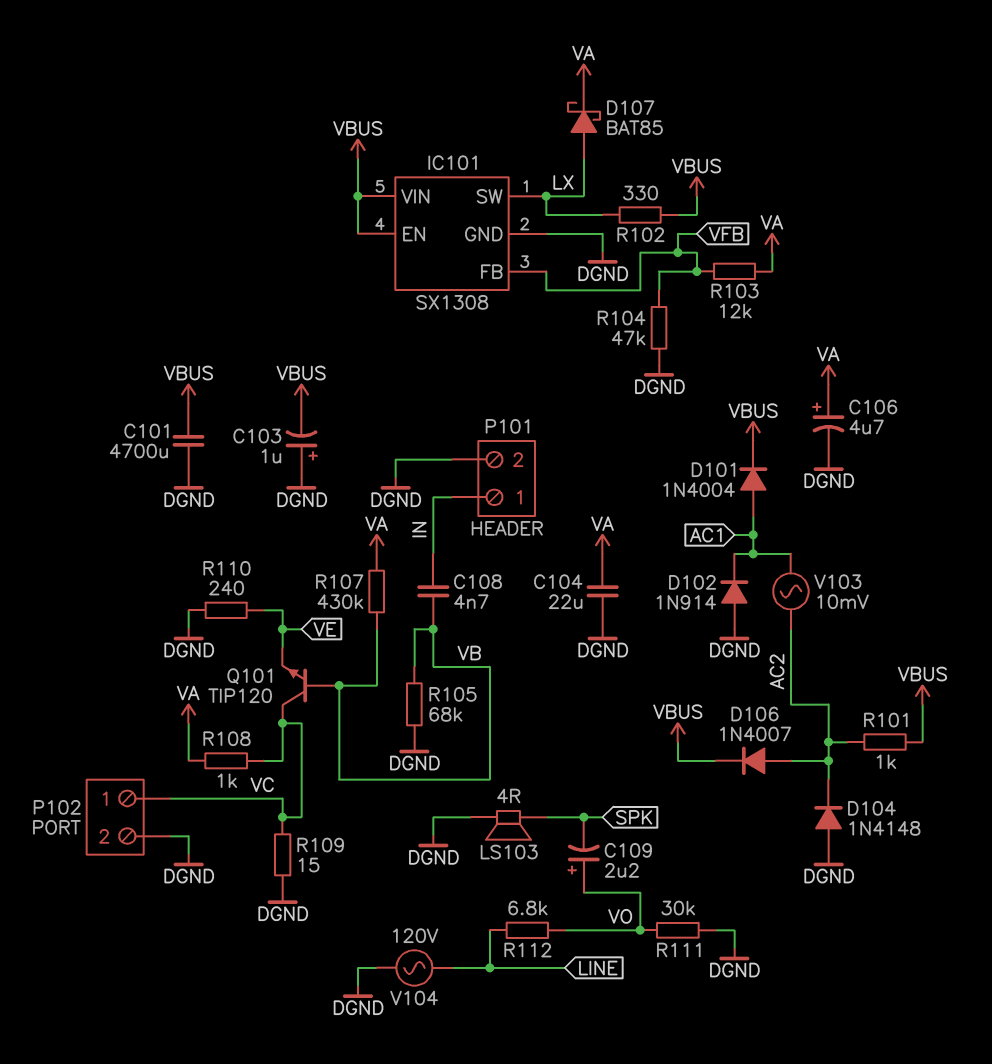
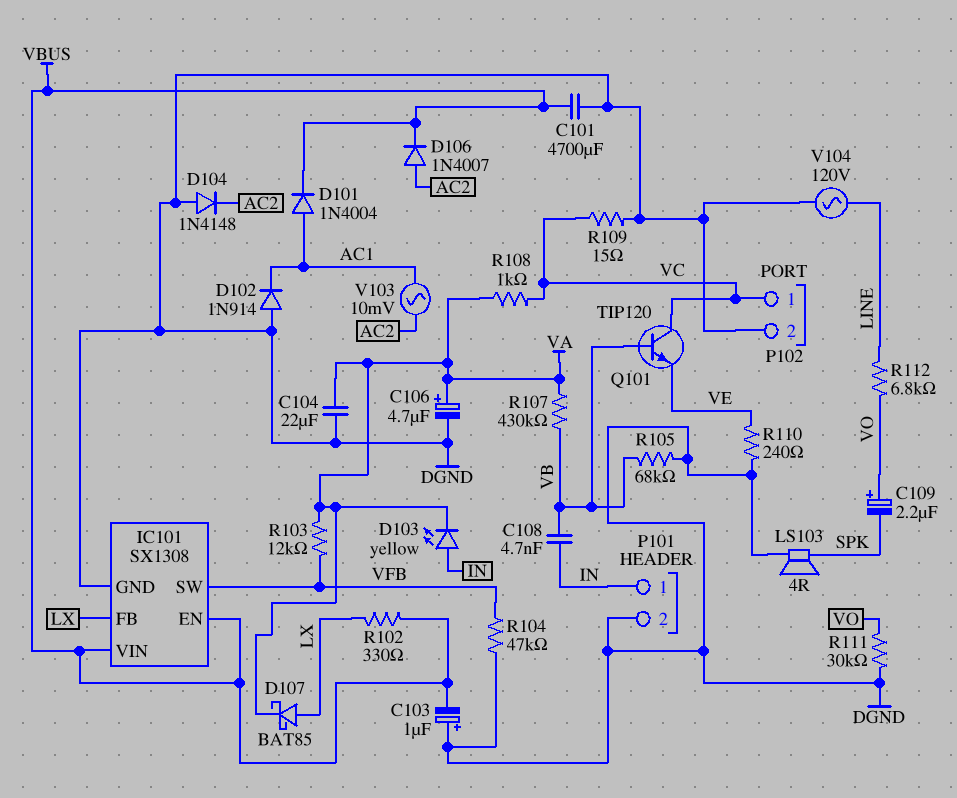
D103: none -> LED yellow (A IN, K VA)
IC101 pin FB: VFB -> LX
IC101 pin SW: LX -> VFB
R101: 1k (AC2, VBUS) -> none

